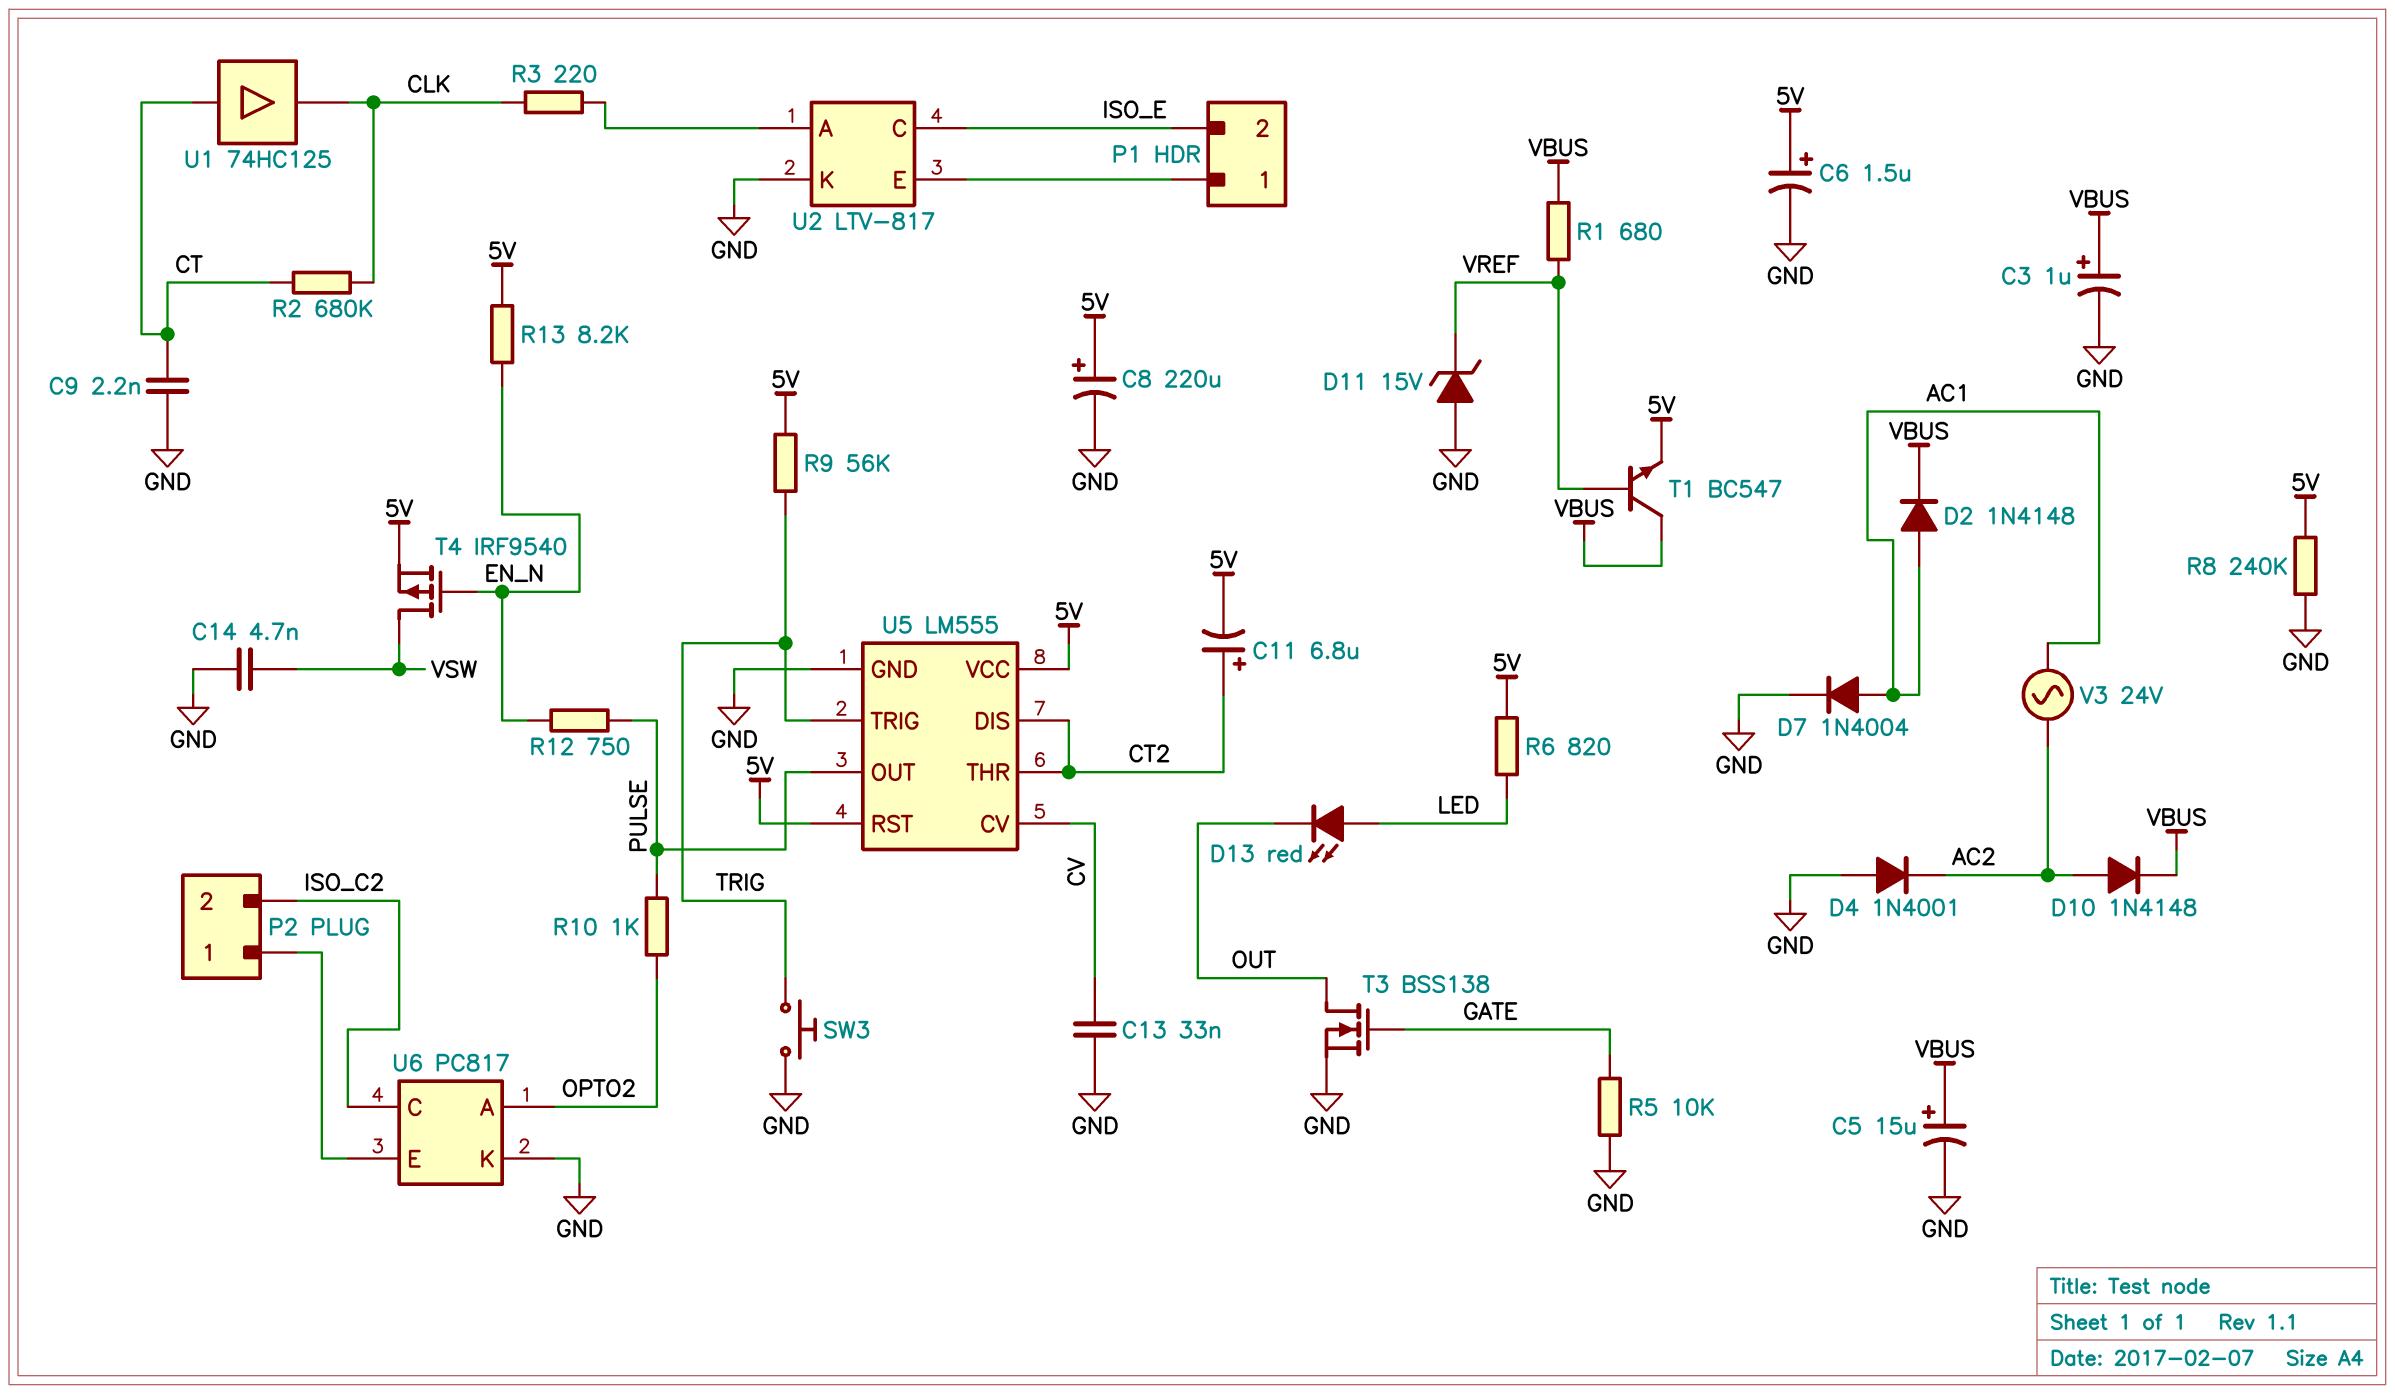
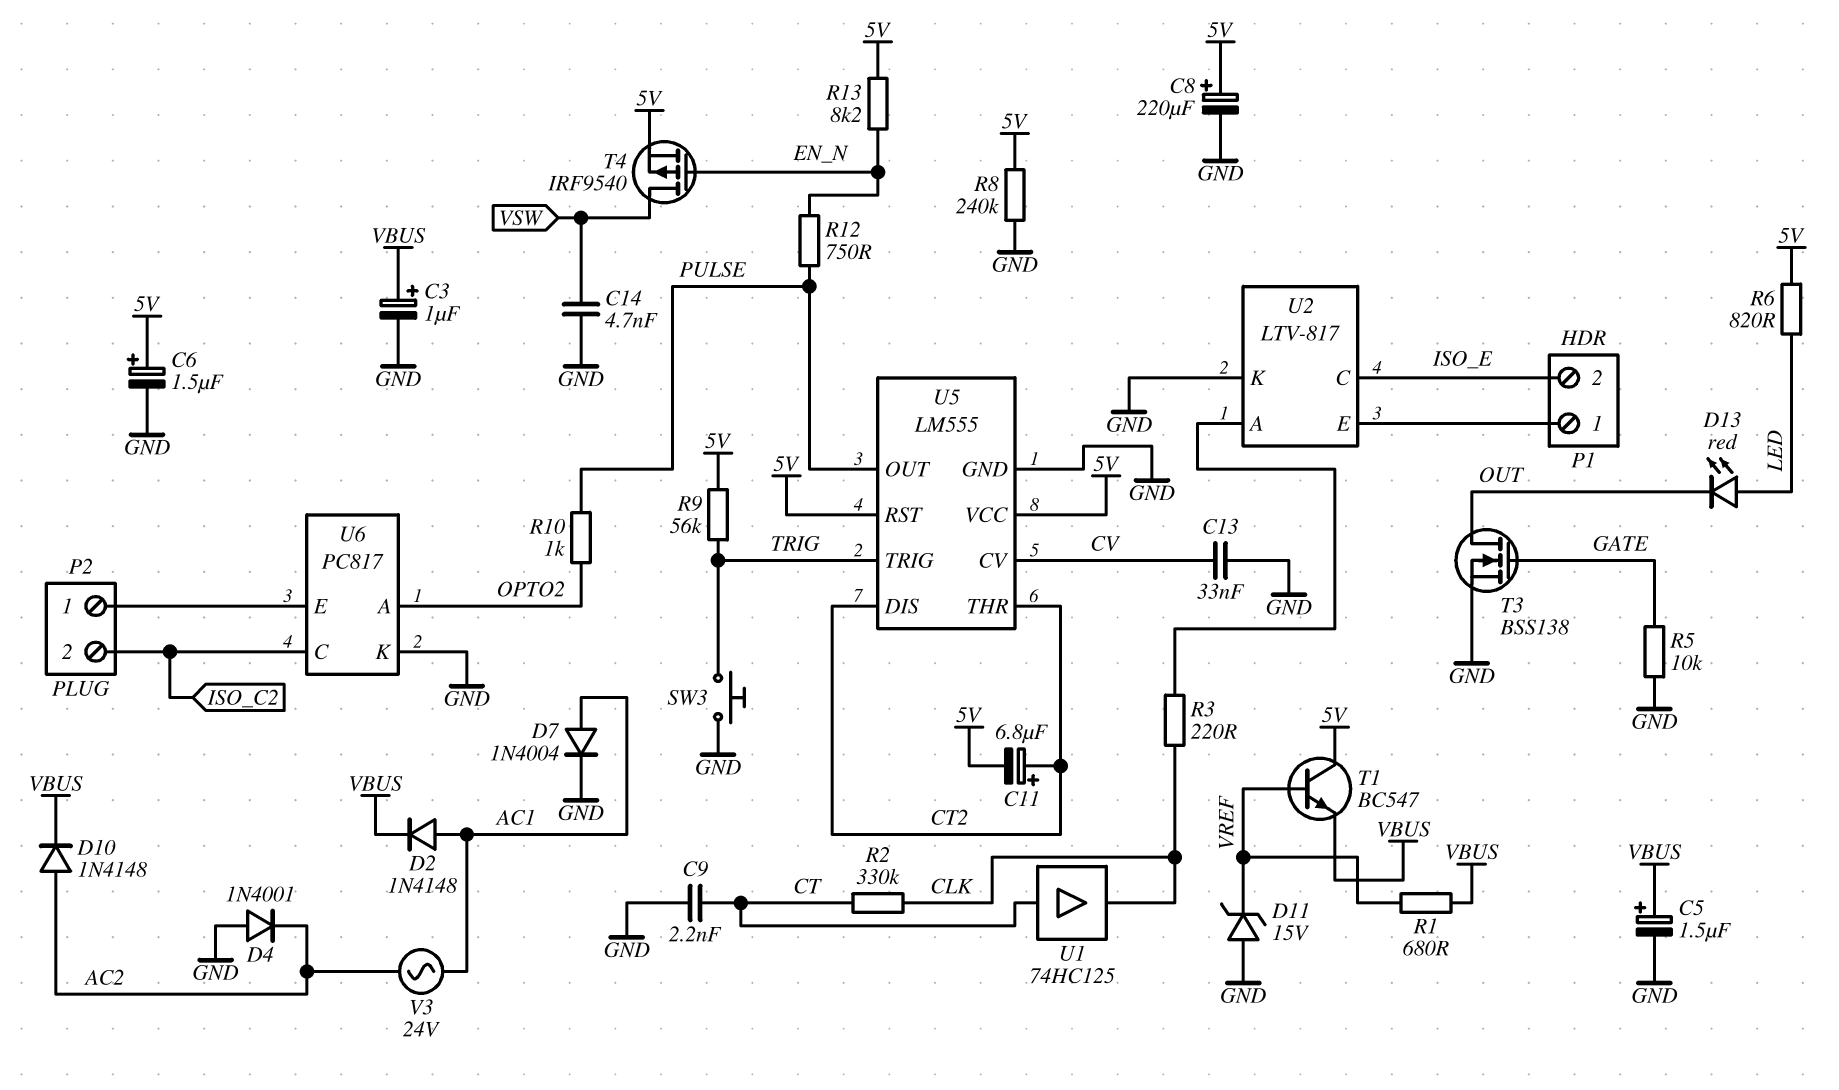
C5: 15uF (plus VBUS, minus GND) -> 1.5uF (plus VBUS, minus GND)
R2: 680k (CLK, CT) -> 330k (CLK, CT)
T1: NPN BC547 (B VREF, C VBUS, E 5V) -> NPN BC547 (B VREF, C 5V, E VBUS)

